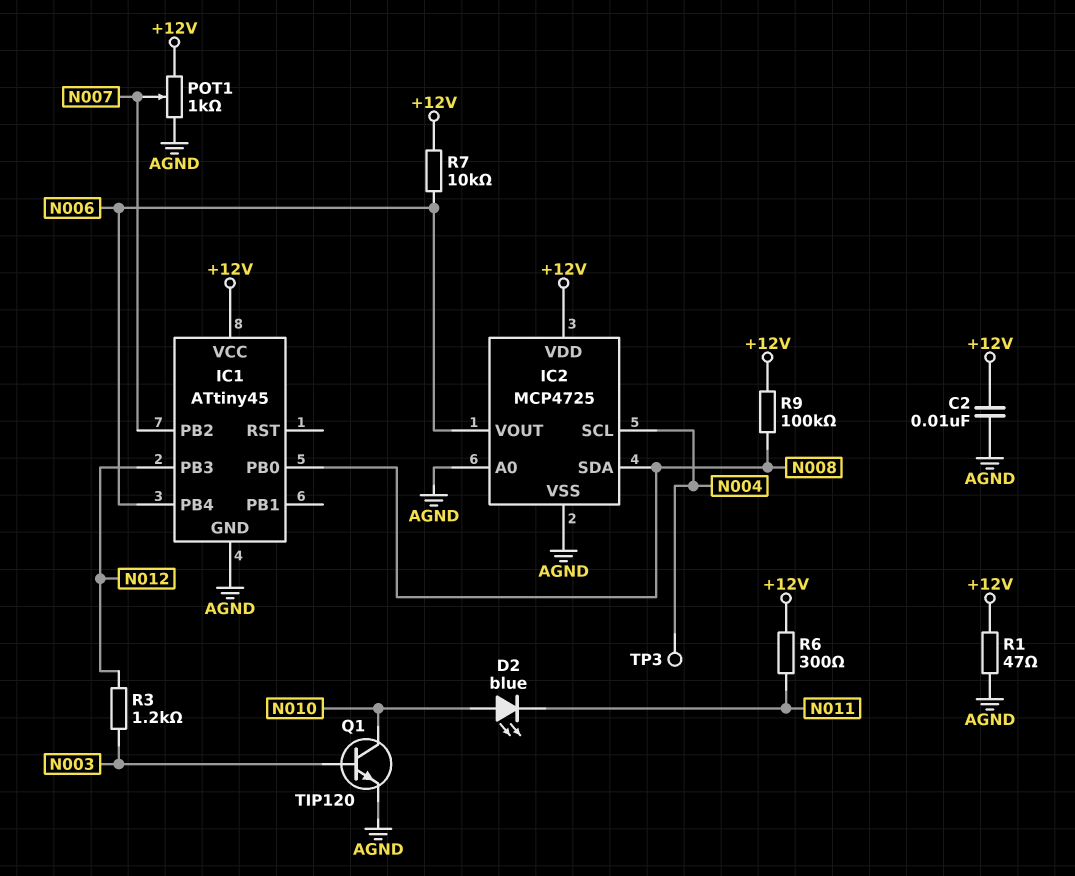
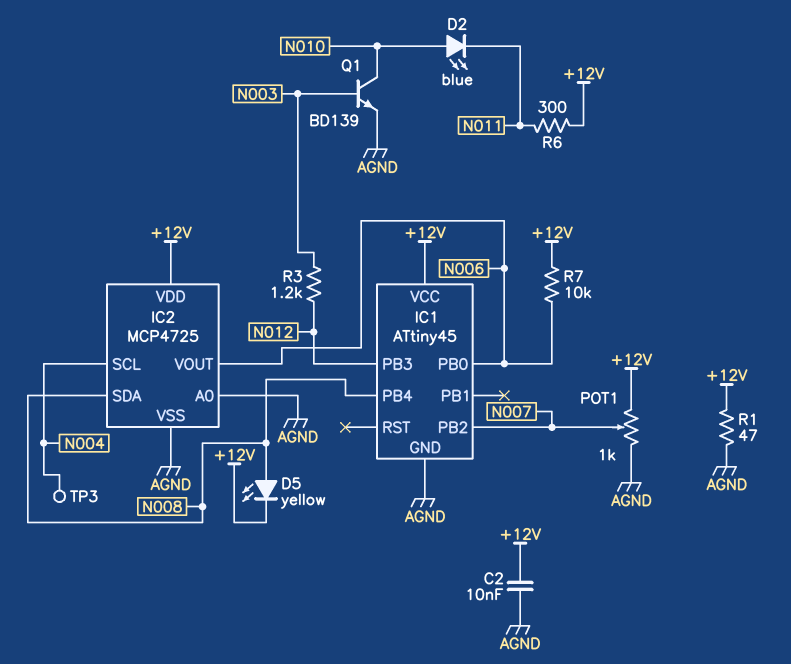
D5: none -> LED yellow (A N008, K +12V)
IC1 pin PB0: N008 -> N006
IC1 pin PB4: N006 -> N008
Q1: NPN TIP120 (B N003, C N010, E AGND) -> NPN BD139 (B N003, C N010, E AGND)
R9: 100k (+12V, N008) -> none

